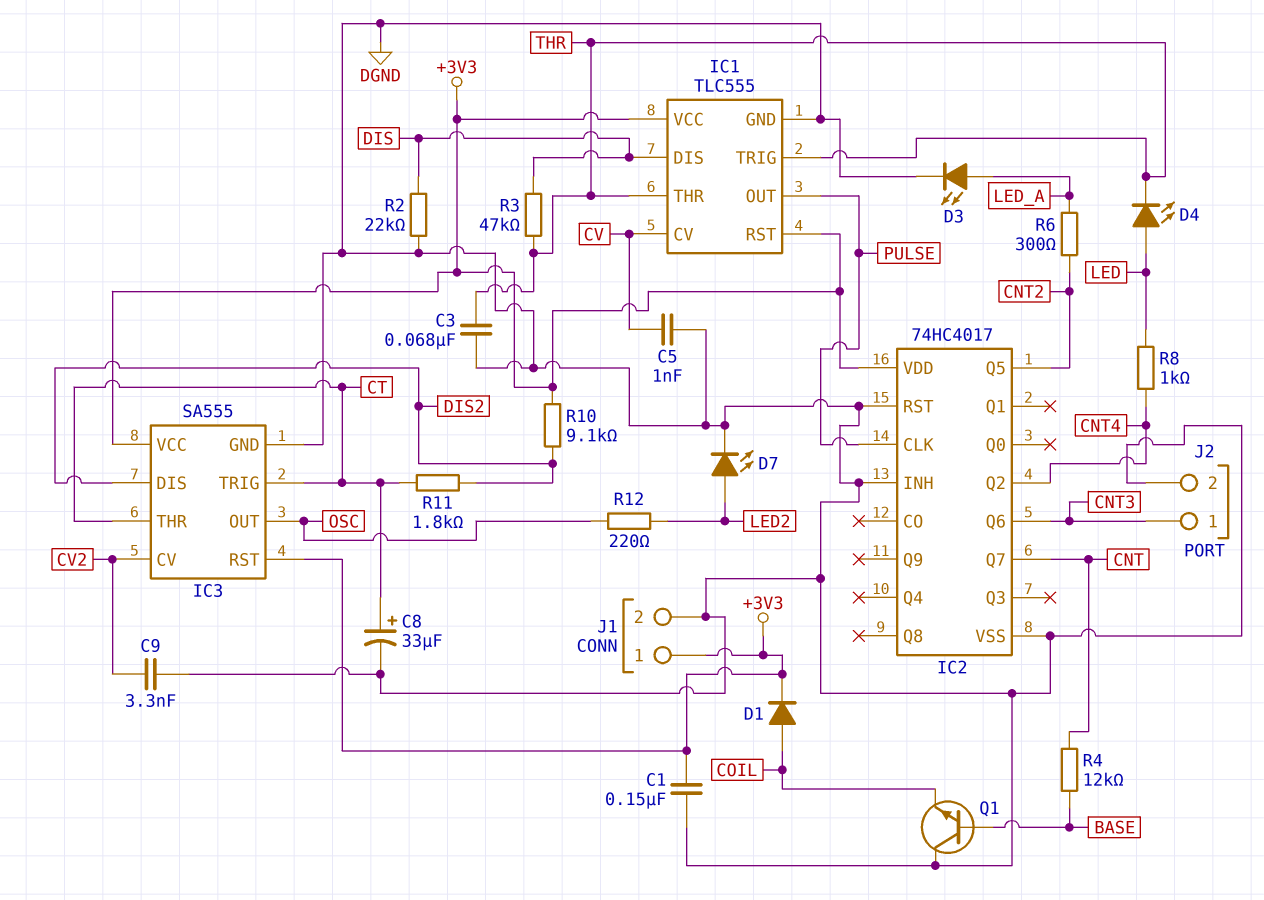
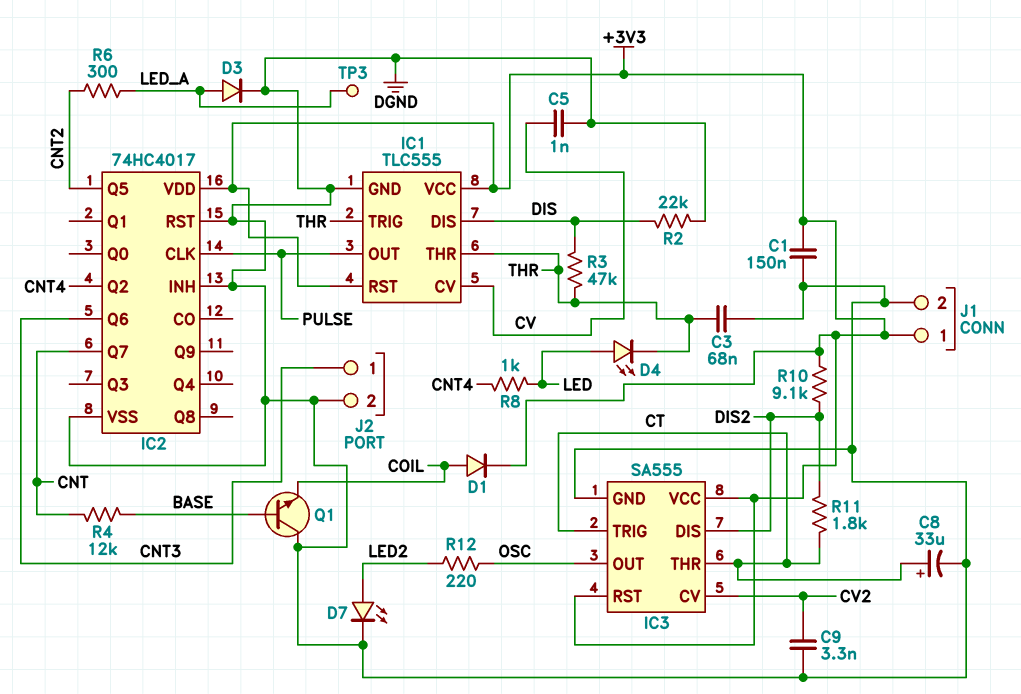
D3: LED (A LED_A, K DGND) -> diode (A LED_A, K DGND)
TP3: none -> test point (LED_A)

